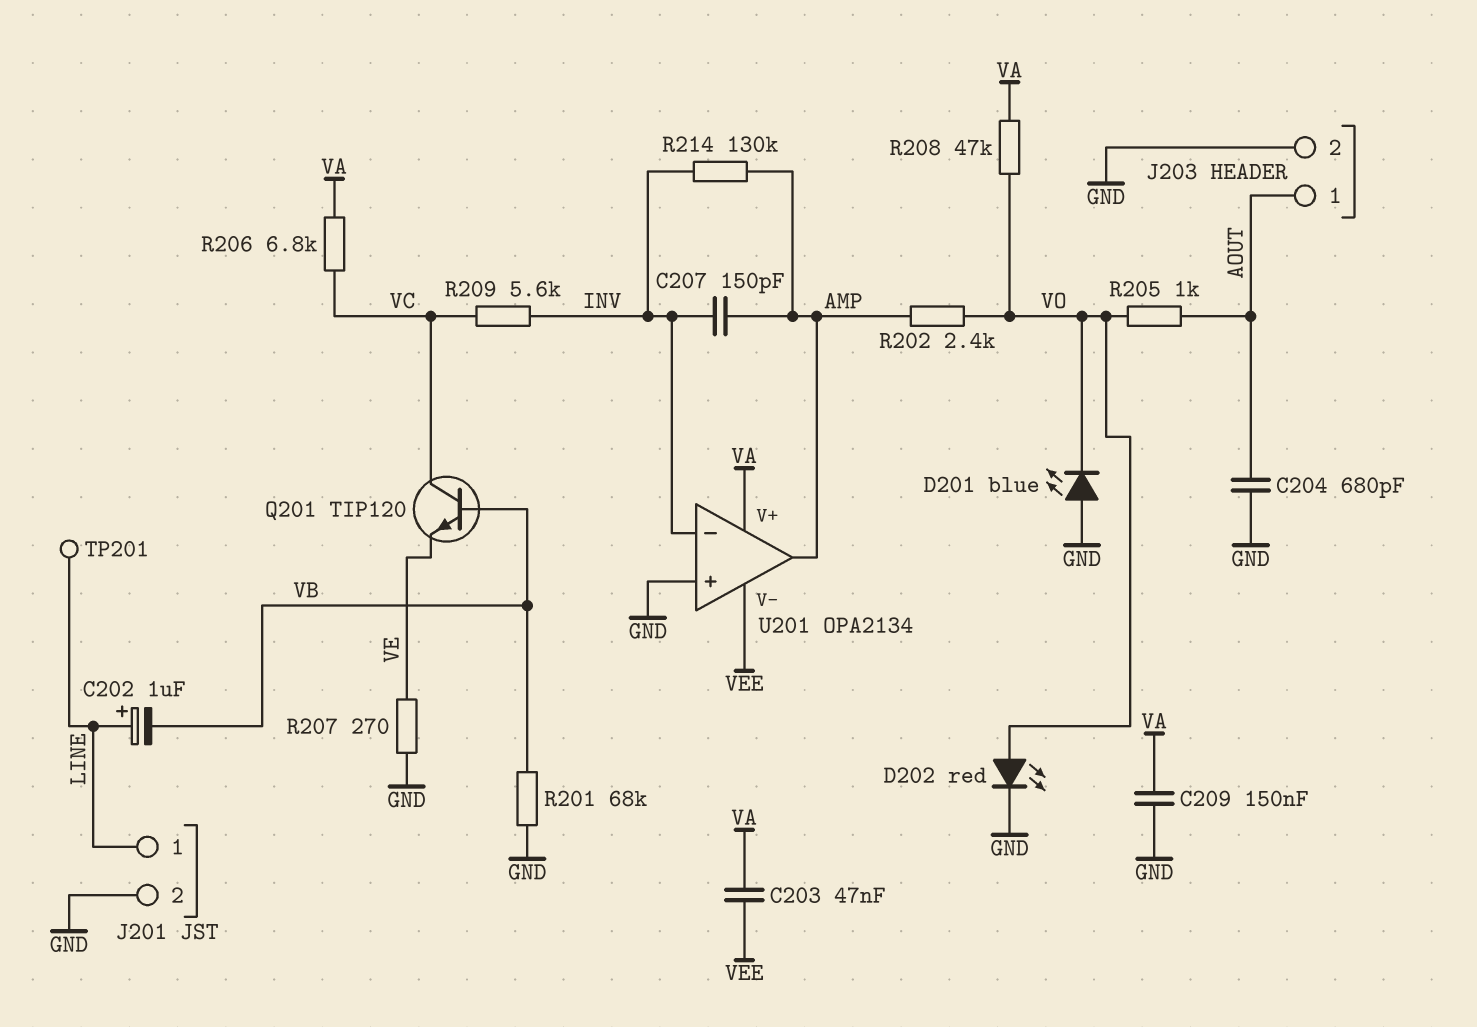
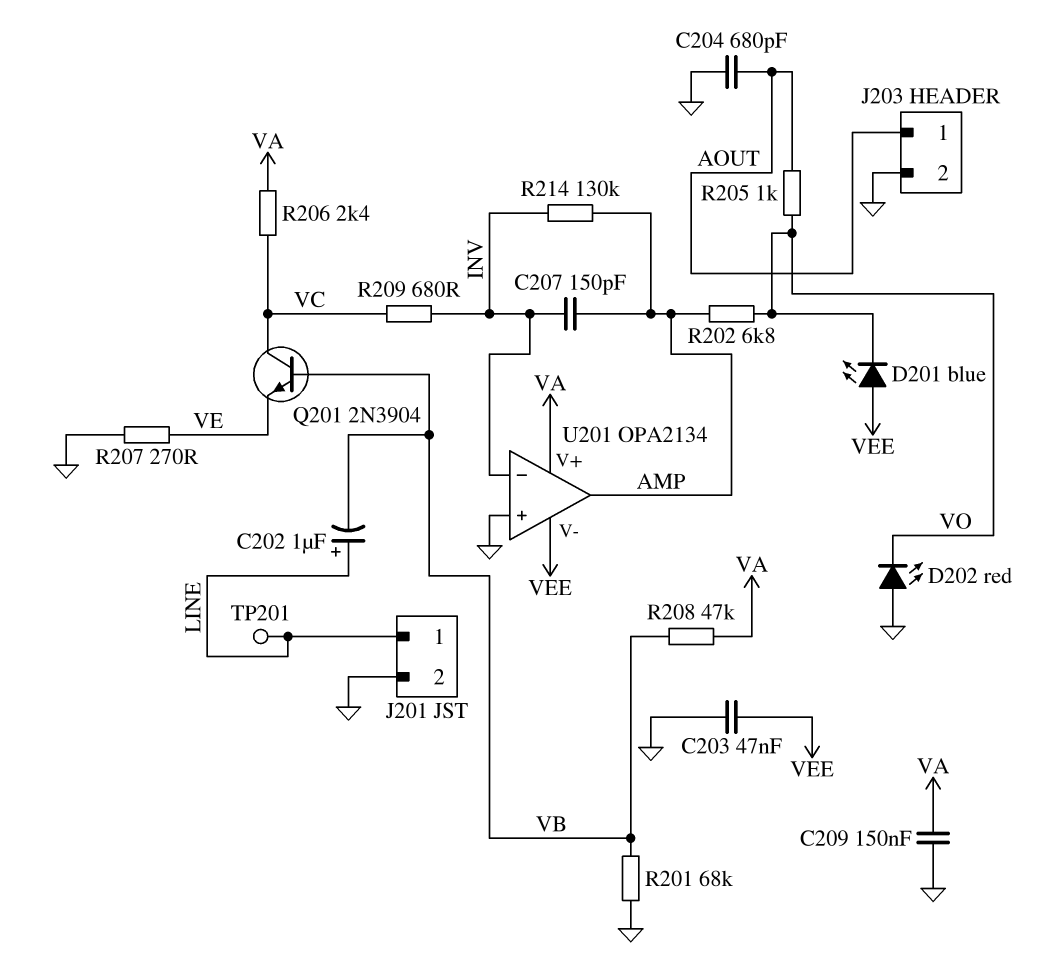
C203: 47nF (VA, VEE) -> 47nF (GND, VEE)
D201: LED blue (A GND, K VO) -> LED blue (A VEE, K VO)
D202: LED red (A VO, K GND) -> LED red (A GND, K VO)
Q201: NPN TIP120 (B VB, C VC, E VE) -> NPN 2N3904 (B VB, C VC, E VE)
R202: 2.4k (AMP, VO) -> 6.8k (AMP, VO)
R206: 6.8k (VA, VC) -> 2.4k (VA, VC)
R208: 47k (VA, VO) -> 47k (VA, VB)
R209: 5.6k (INV, VC) -> 680 (INV, VC)

